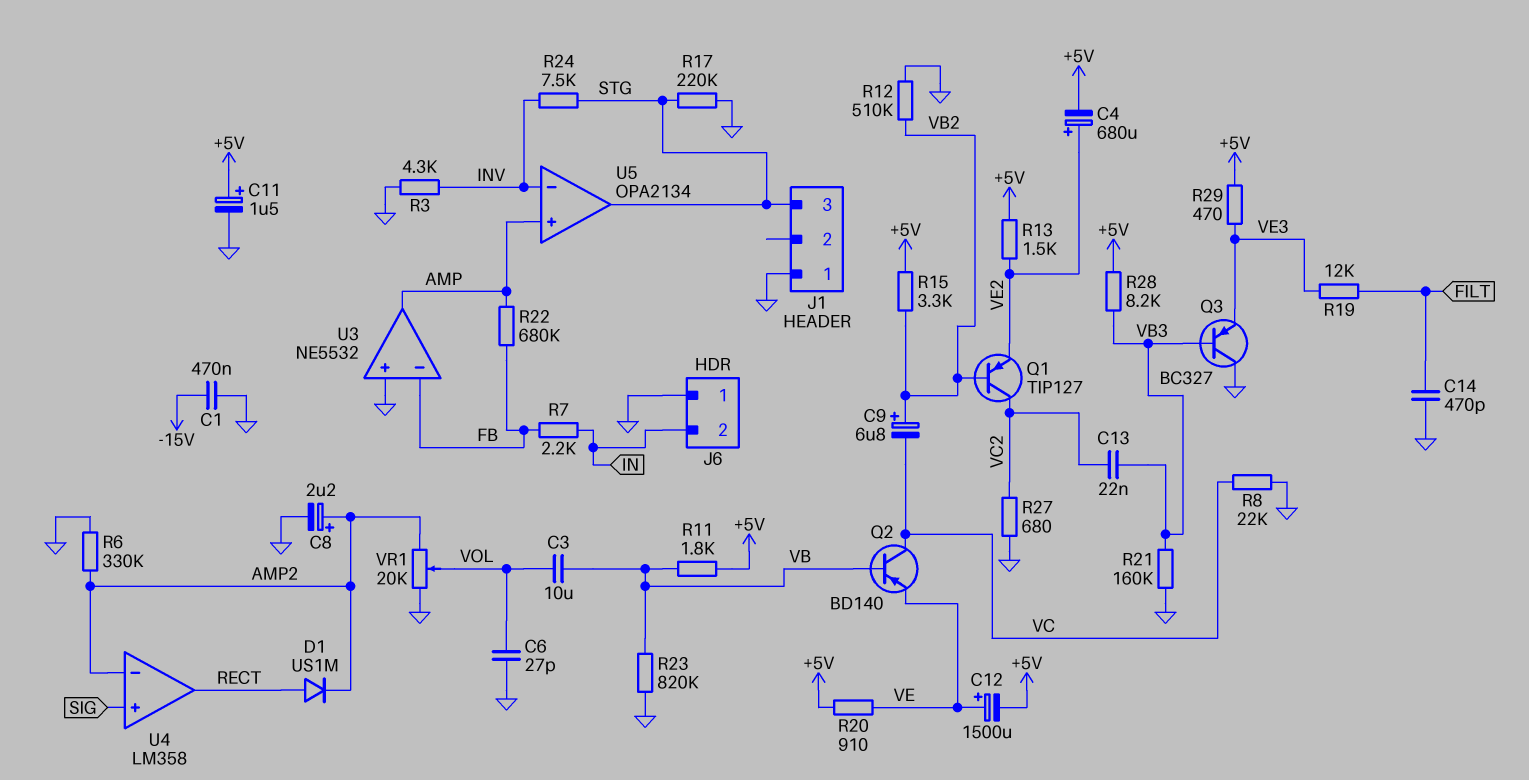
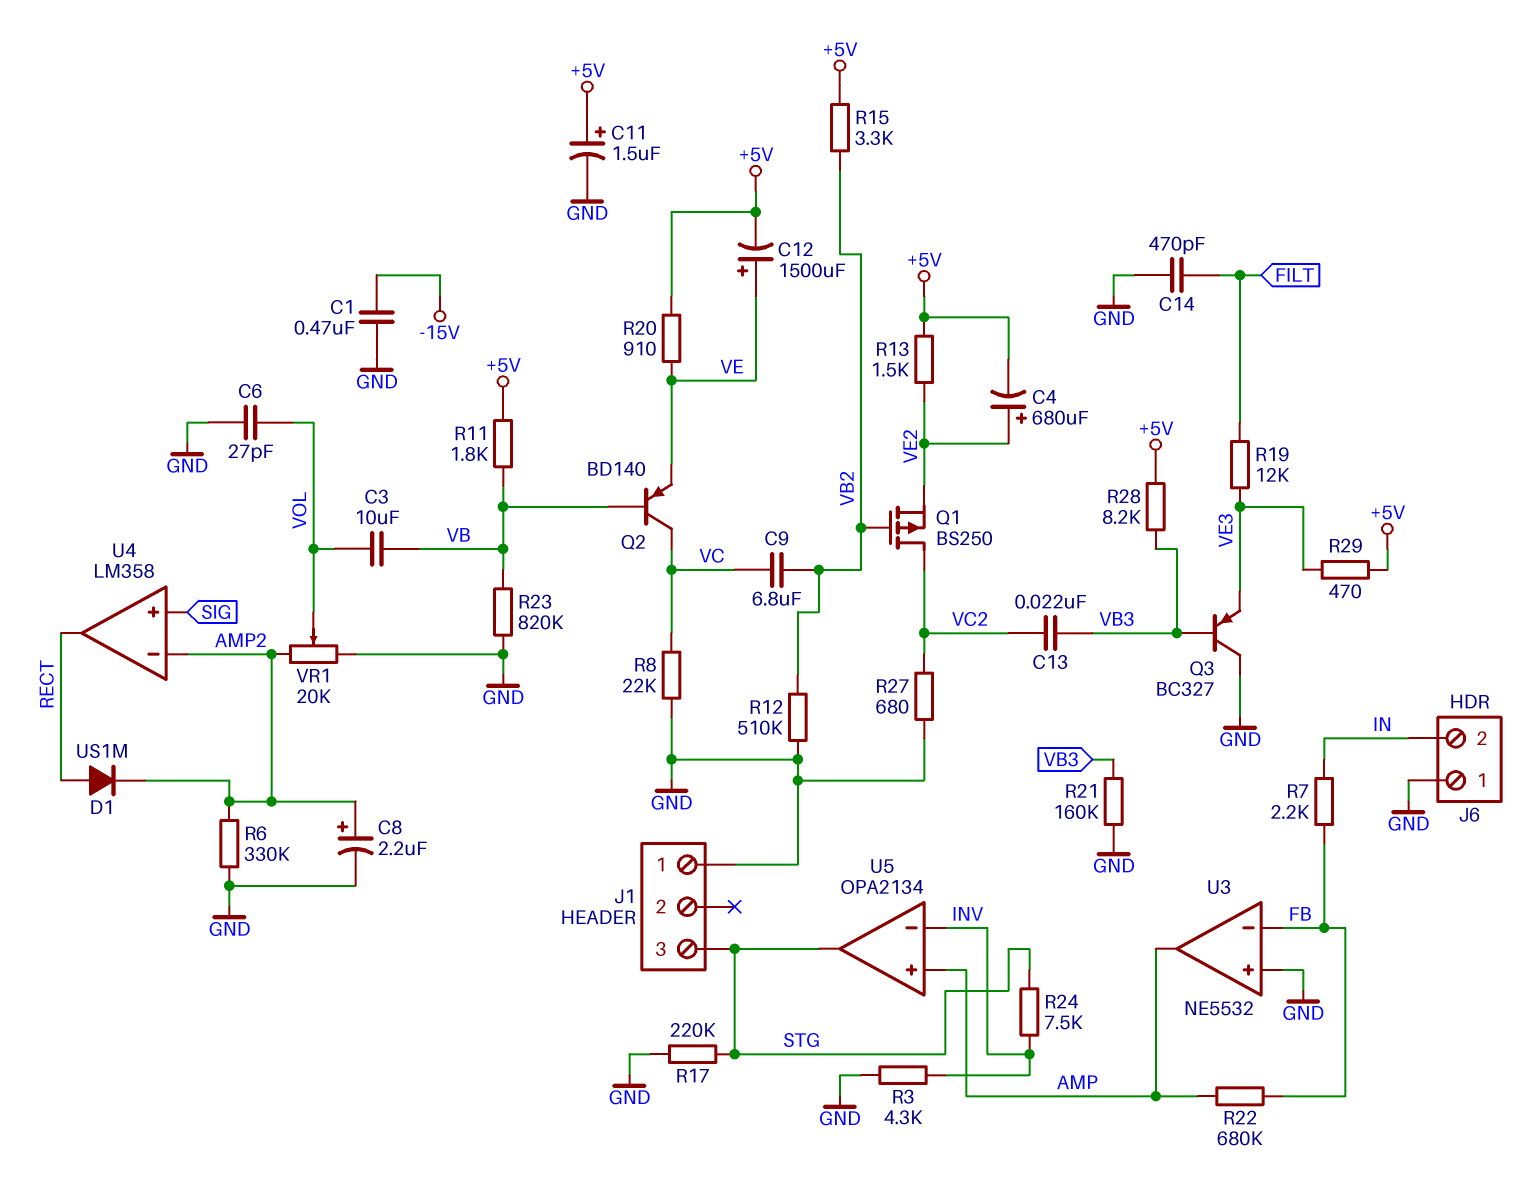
C9: 6.8uF (plus VB2, minus VC) -> 6.8uF (VB2, VC)
Q1: PNP TIP127 (B VB2, C VC2, E VE2) -> PMOS BS250 (G VB2, D VC2, S VE2)

